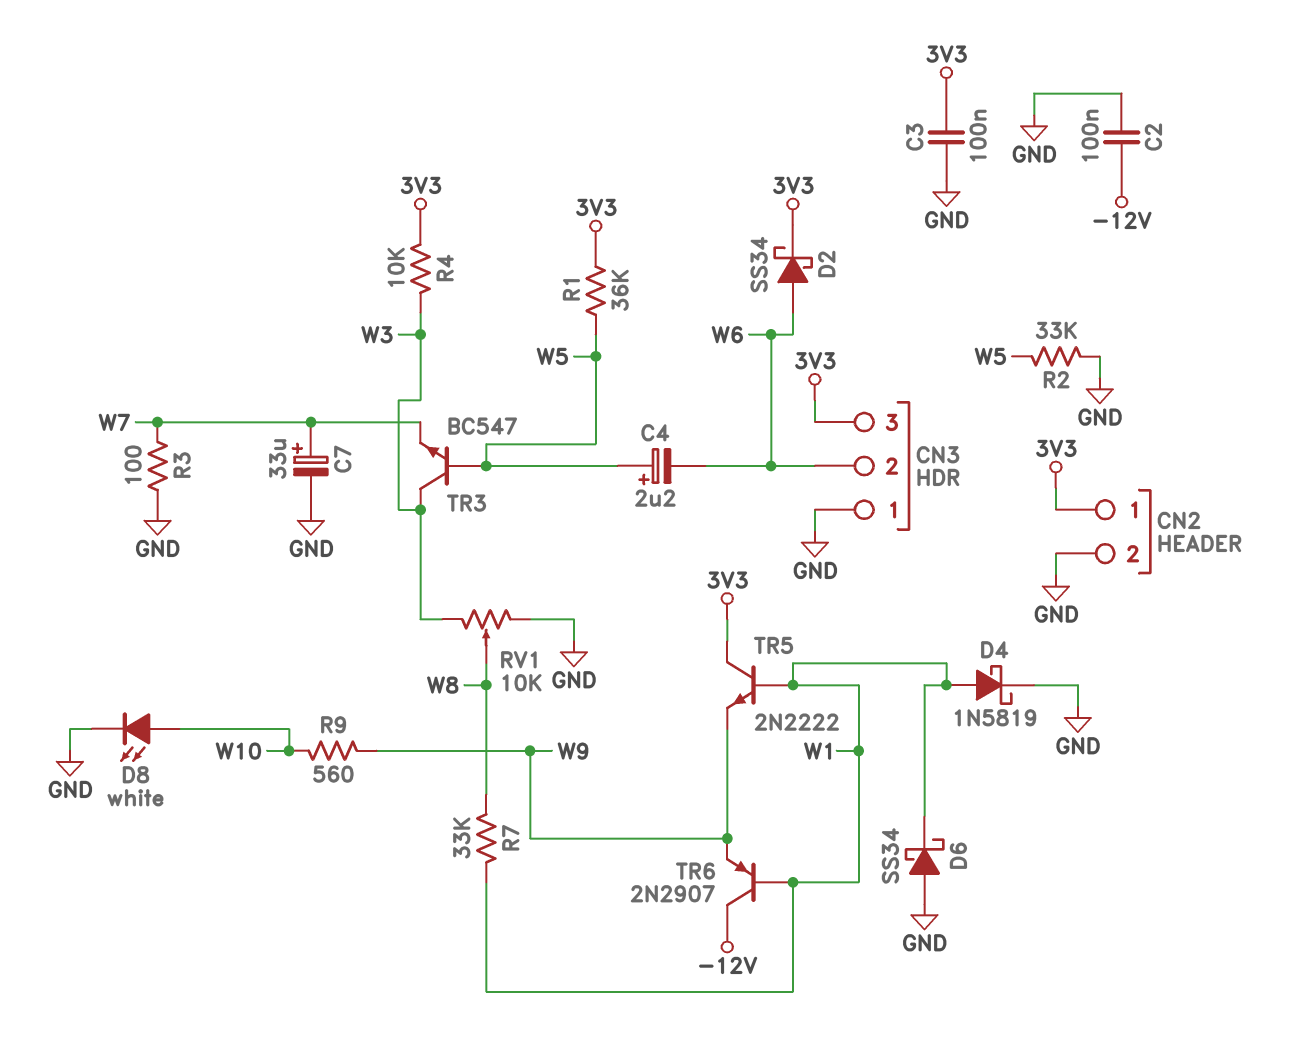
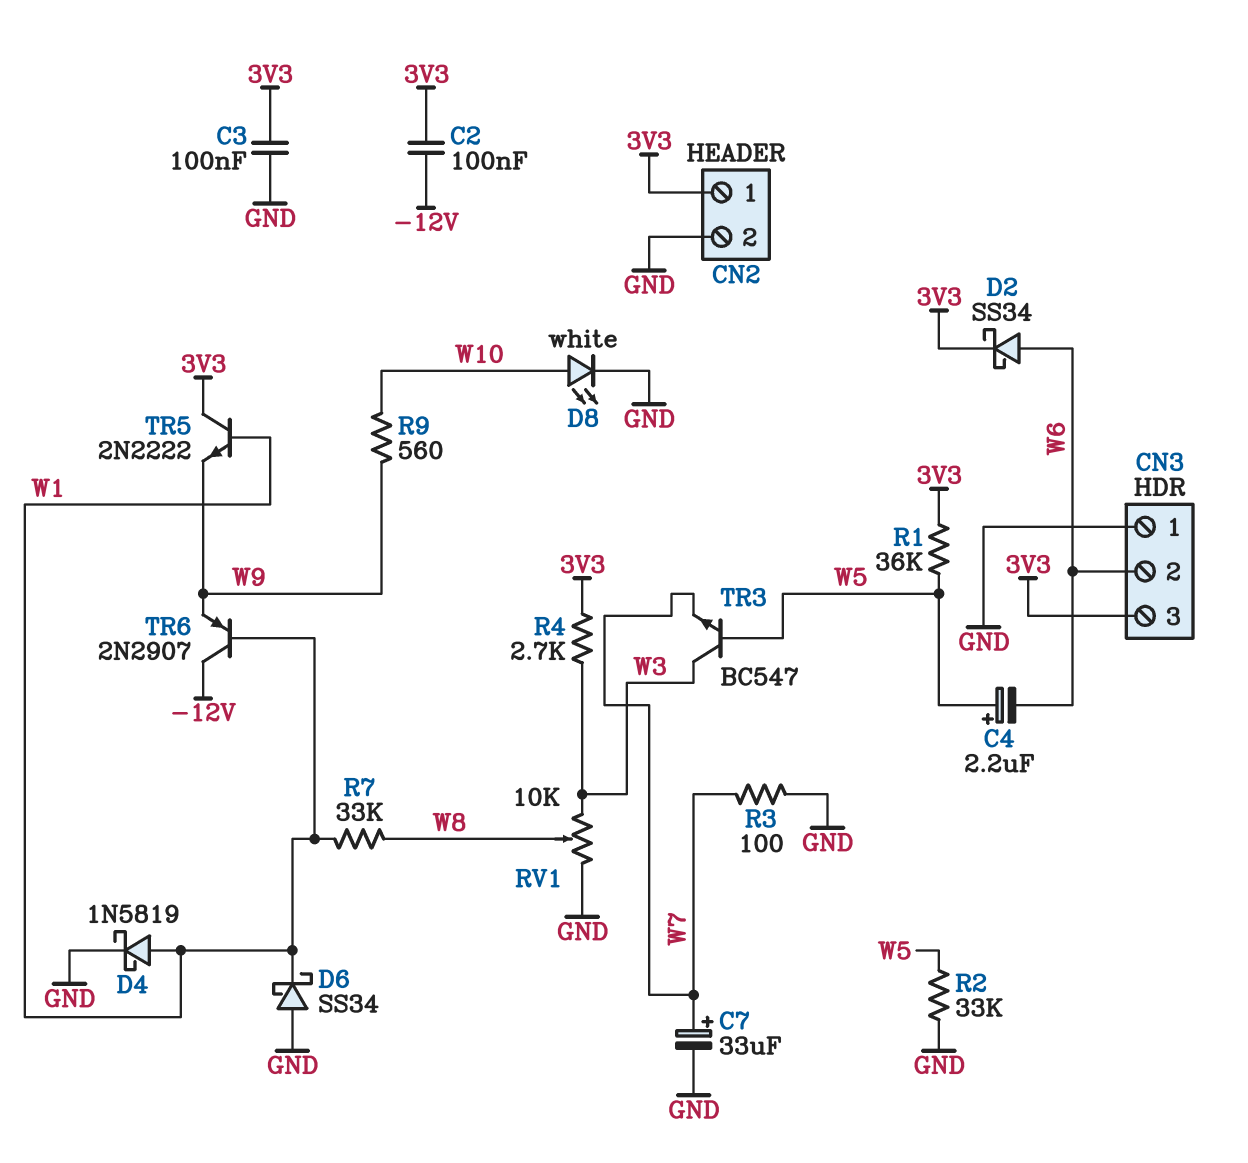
C2: 100nF (-12V, GND) -> 100nF (-12V, 3V3)
R4: 10k (3V3, W3) -> 2.7k (3V3, W3)

